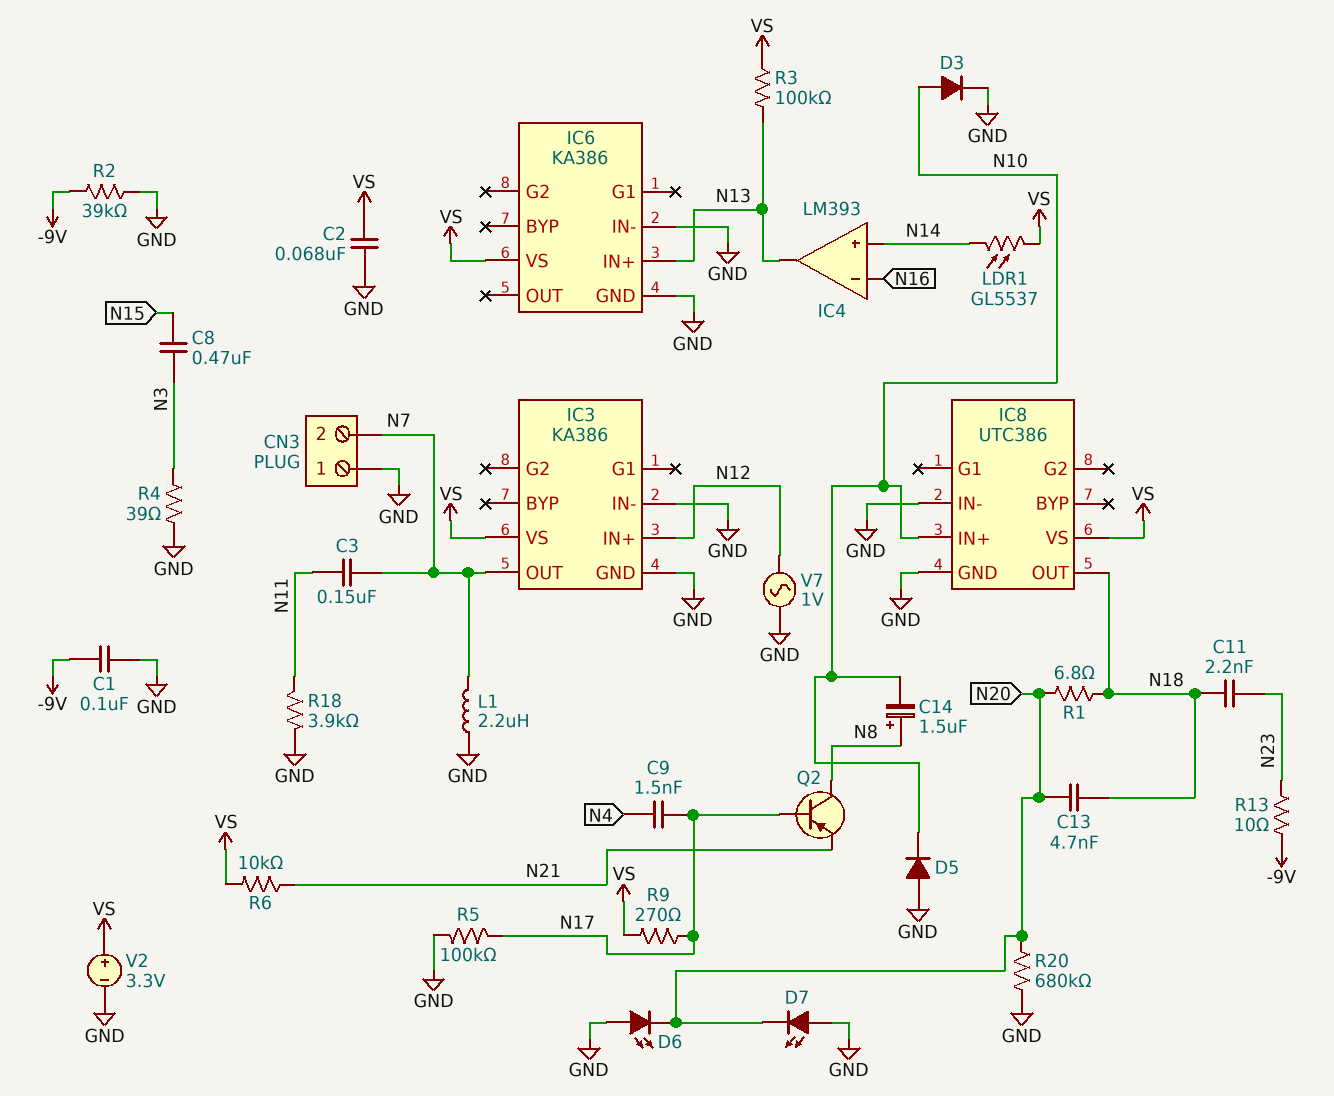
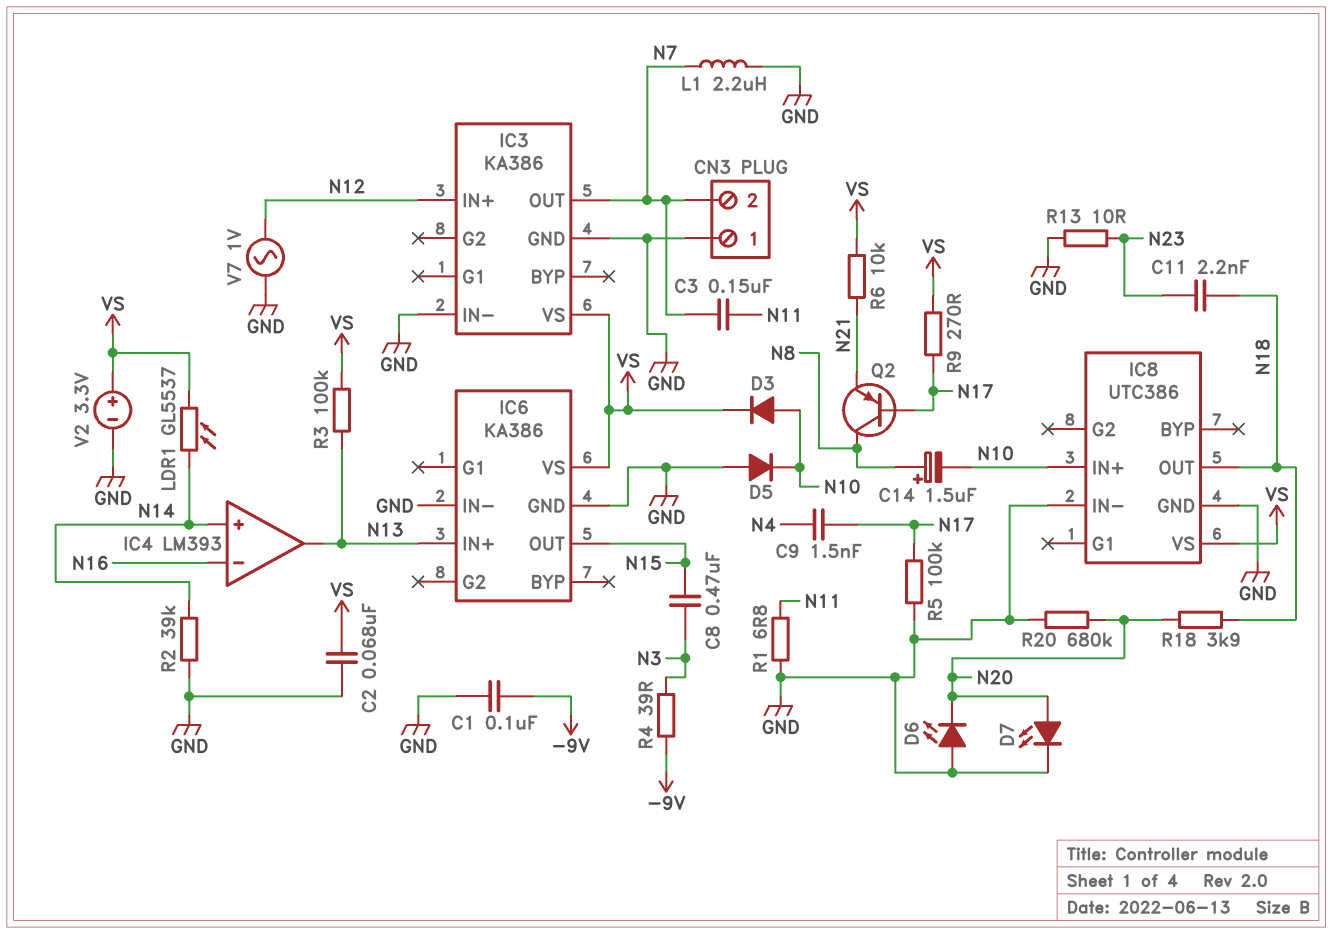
C13: 4.7nF (N18, N20) -> none
D3: diode (A N10, K GND) -> diode (A N10, K VS)
D7: LED (A GND, K N20) -> LED (A N20, K GND)
IC6 pin OUT: none -> N15
R1: 6.8 (N18, N20) -> 6.8 (GND, N11)
R2: 39k (-9V, GND) -> 39k (GND, N14)
R4: 39 (GND, N3) -> 39 (-9V, N3)
R13: 10 (-9V, N23) -> 10 (GND, N23)
R18: 3.9k (GND, N11) -> 3.9k (N18, N20)

